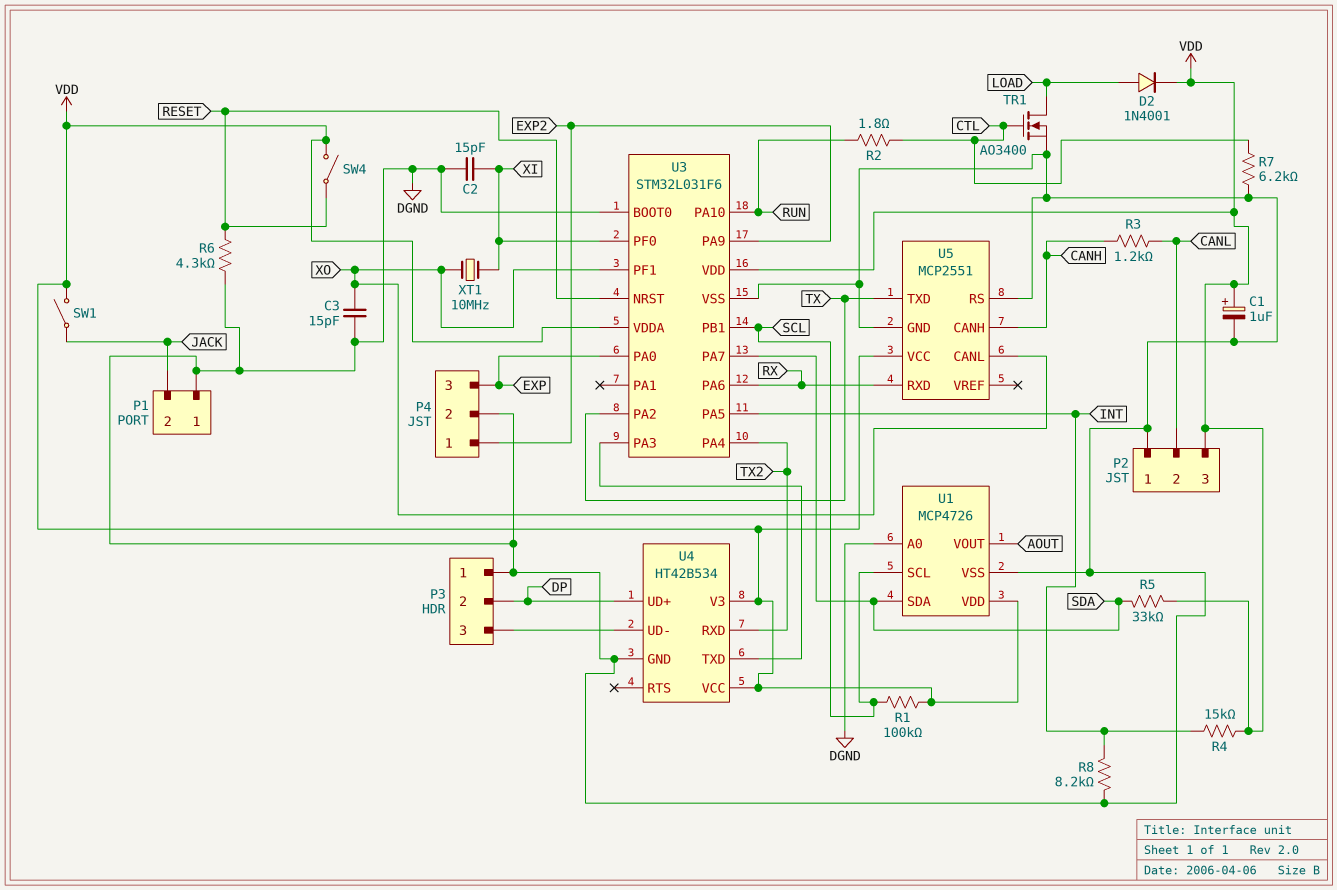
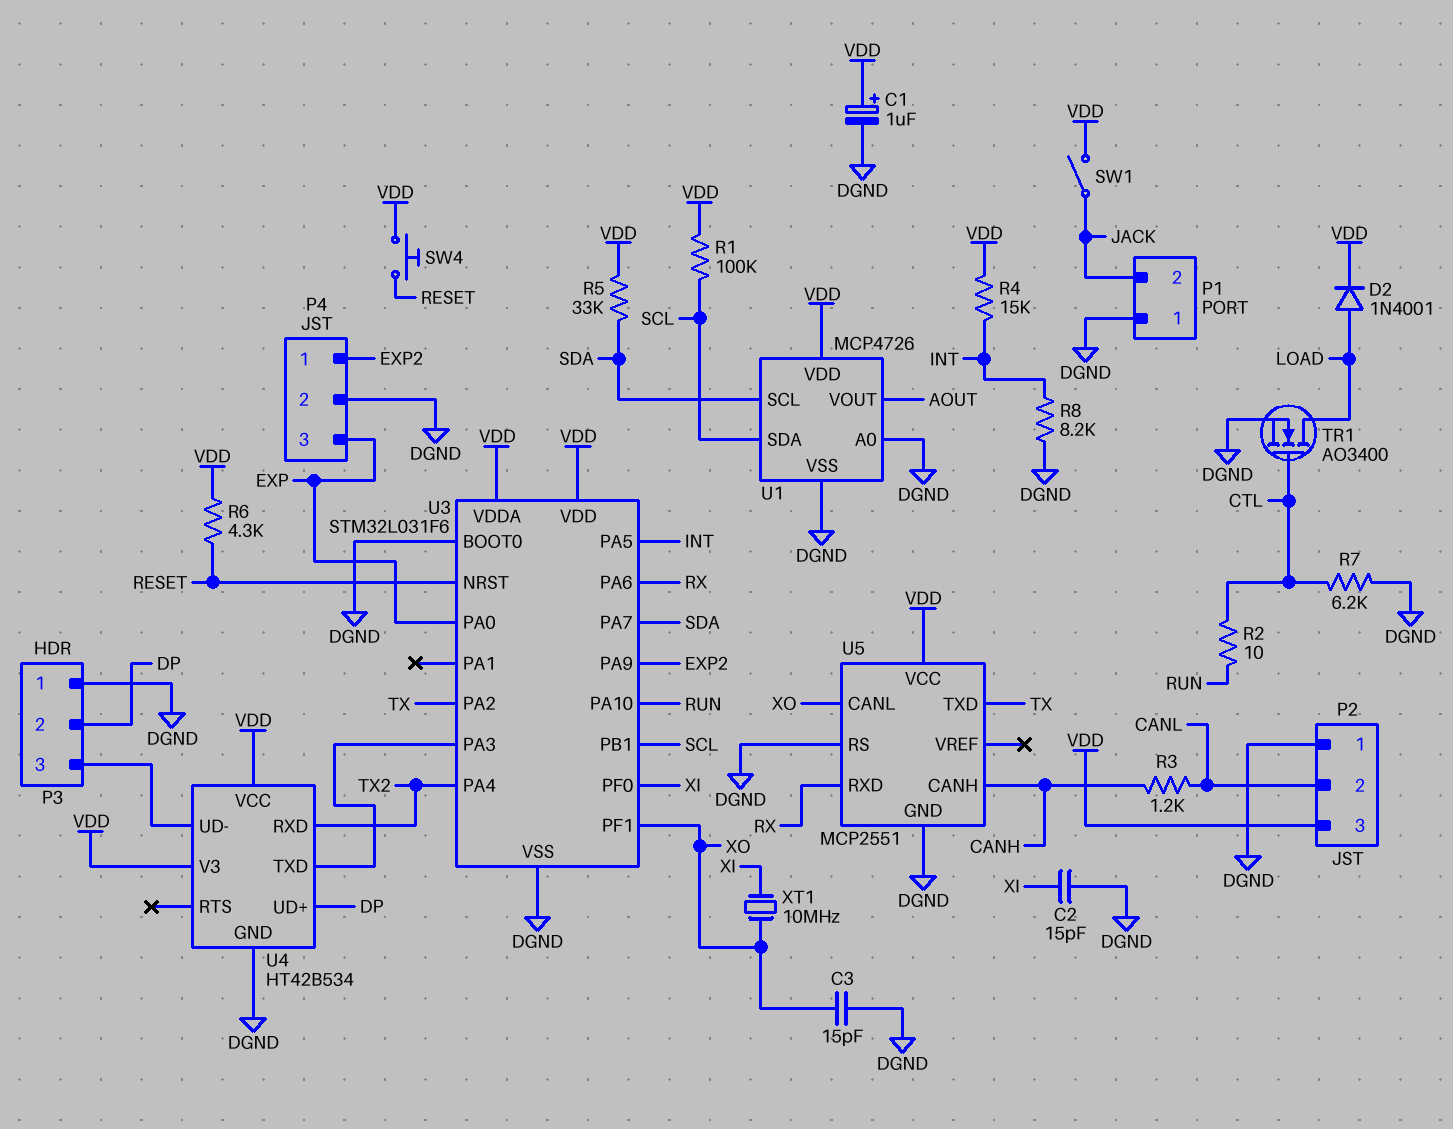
R2: 1.8 (CTL, RUN) -> 10 (CTL, RUN)
R6: 4.3k (DGND, RESET) -> 4.3k (RESET, VDD)
SW4: switch (RESET, VDD) -> button (RESET, VDD)
U1 pin SCL: SCL -> SDA
U1 pin SDA: SDA -> SCL

